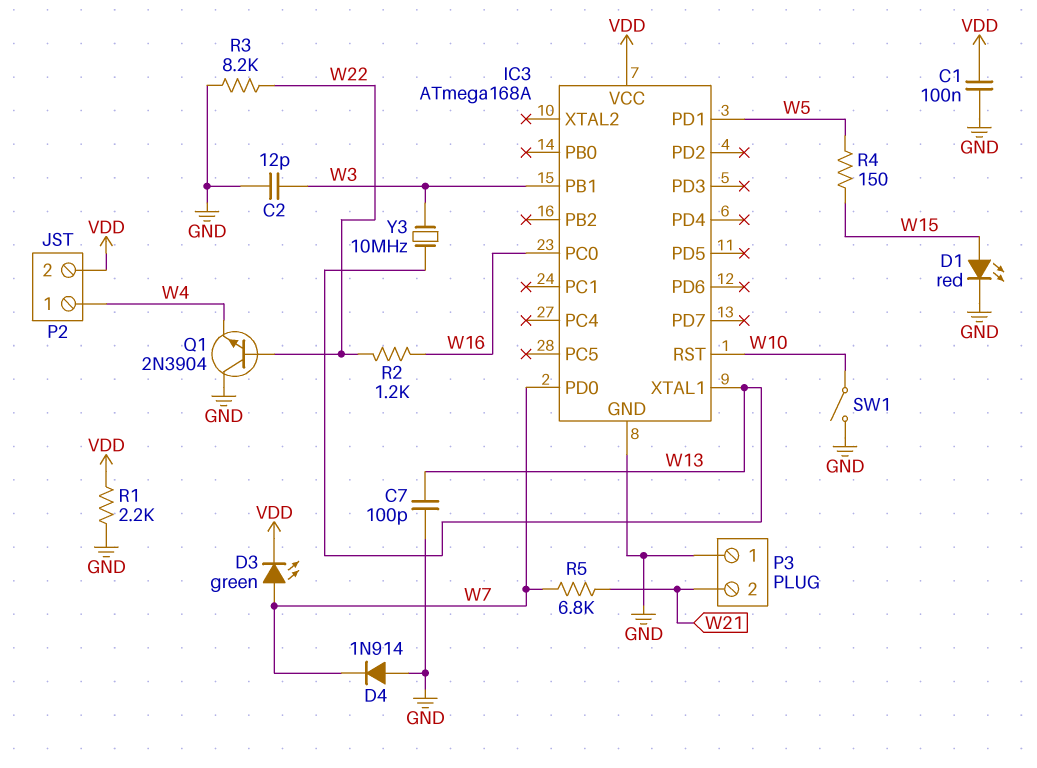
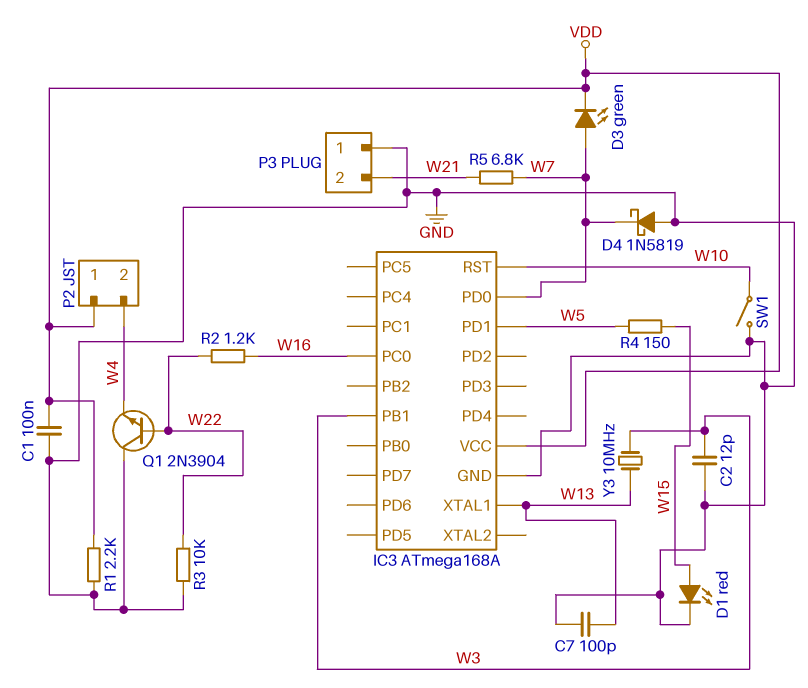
D4: diode 1N914 (A GND, K W7) -> schottky 1N5819 (A GND, K W7)
P2 pin 1: W4 -> VDD
P2 pin 2: VDD -> W4
R3: 8.2k (GND, W22) -> 10k (GND, W22)

